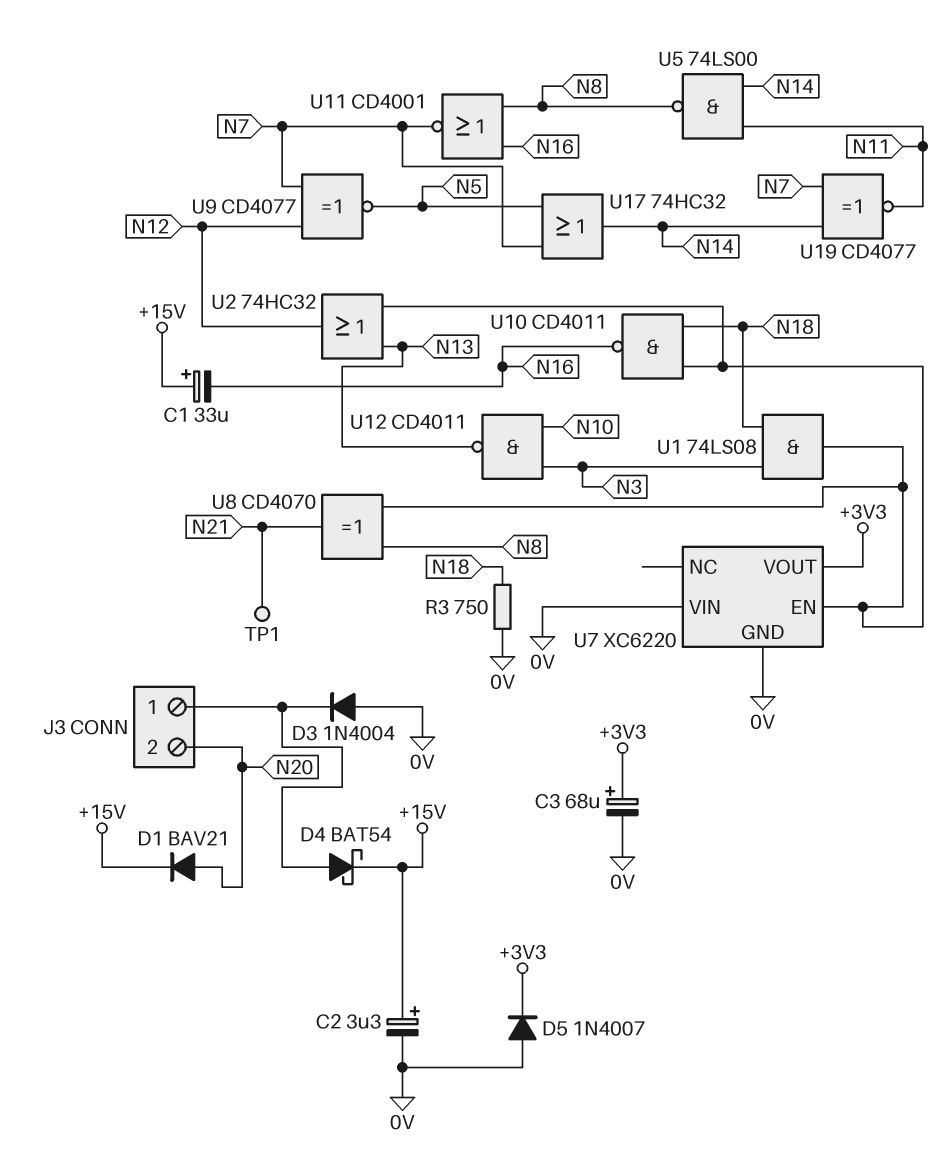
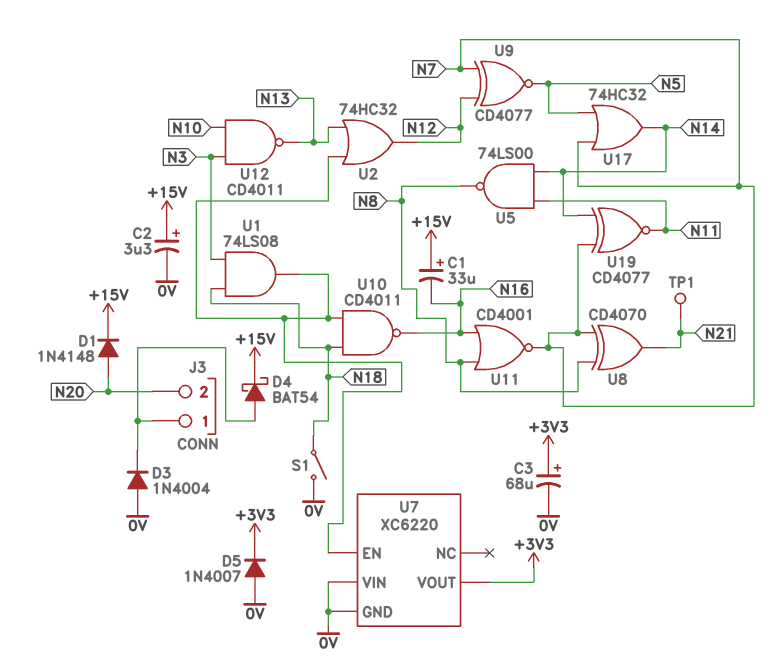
D1: diode BAV21 (A N20, K +15V) -> diode 1N4148 (A N20, K +15V)
R3: 750 (0V, N18) -> none
S1: none -> switch (0V, N18)
U8: XOR CD4070 (in N8, in U7/EN, out N21) -> XOR CD4070 (in N7, in N8, out N21)

